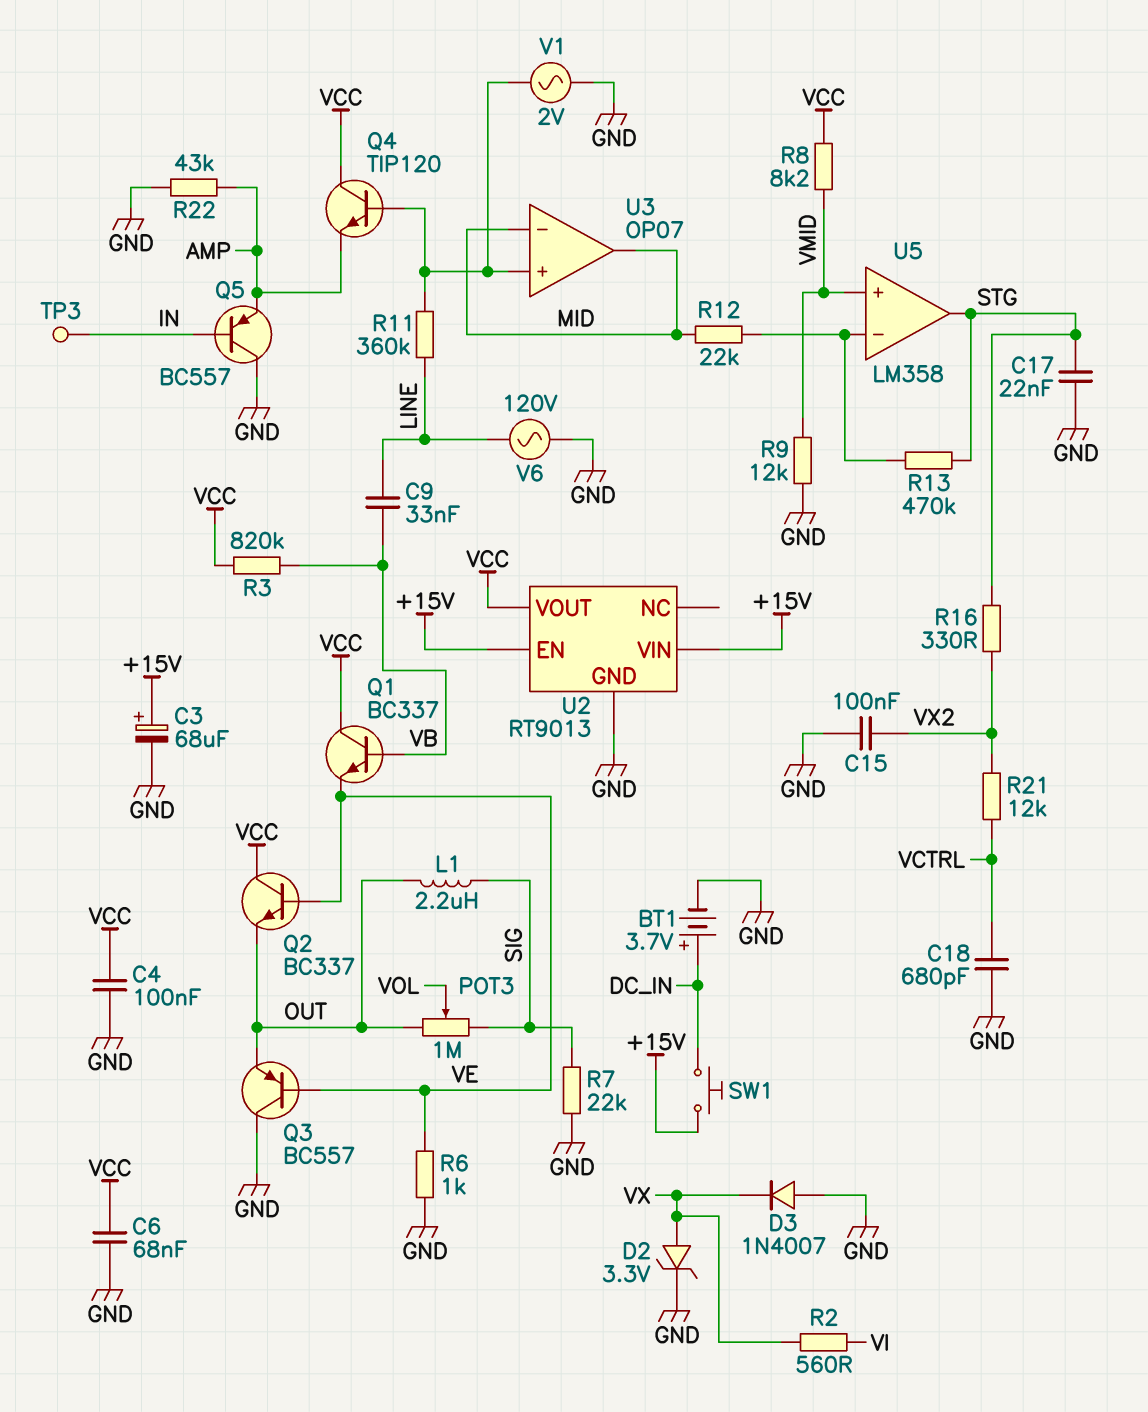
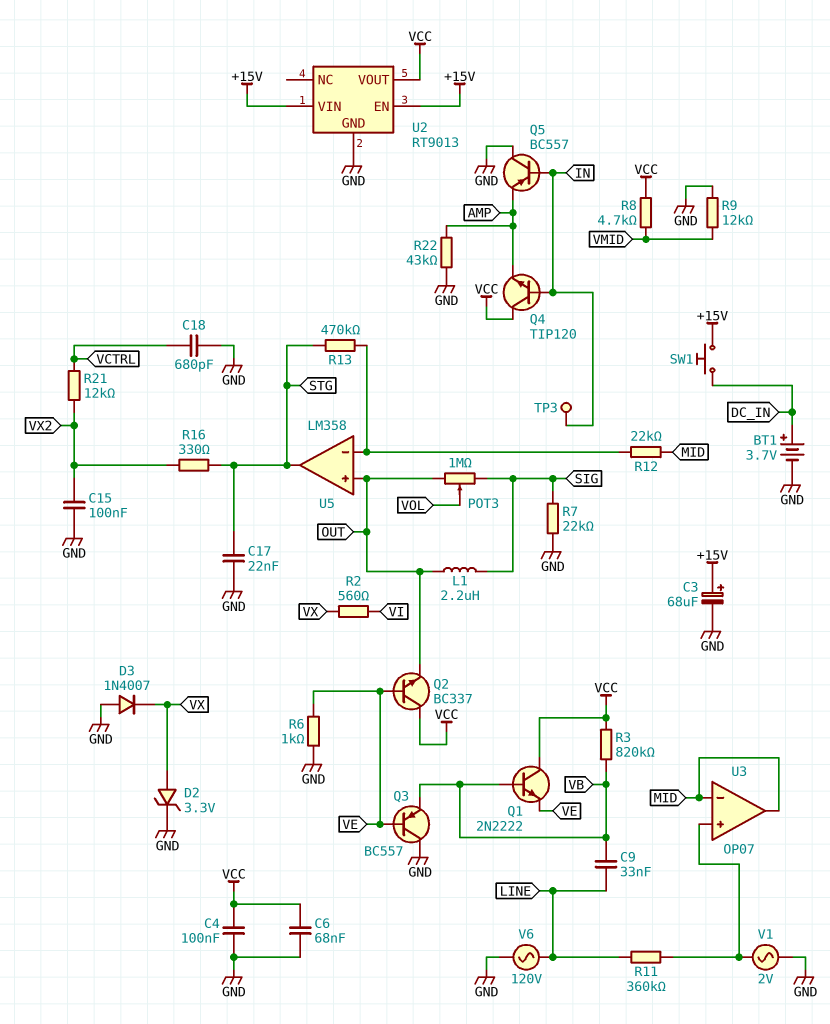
Q1: NPN BC337 (B VB, C VCC, E VE) -> NPN 2N2222 (B VB, C VCC, E VE)
Q3: PNP BC557 (B VE, C GND, E OUT) -> PNP BC557 (B VE, C GND, E VB)
Q4: NPN TIP120 (B U3/in+, C VCC, E AMP) -> NPN TIP120 (B IN, C VCC, E AMP)
R8: 8.2k (VCC, VMID) -> 4.7k (VCC, VMID)
U5 pin in+: VMID -> OUT

